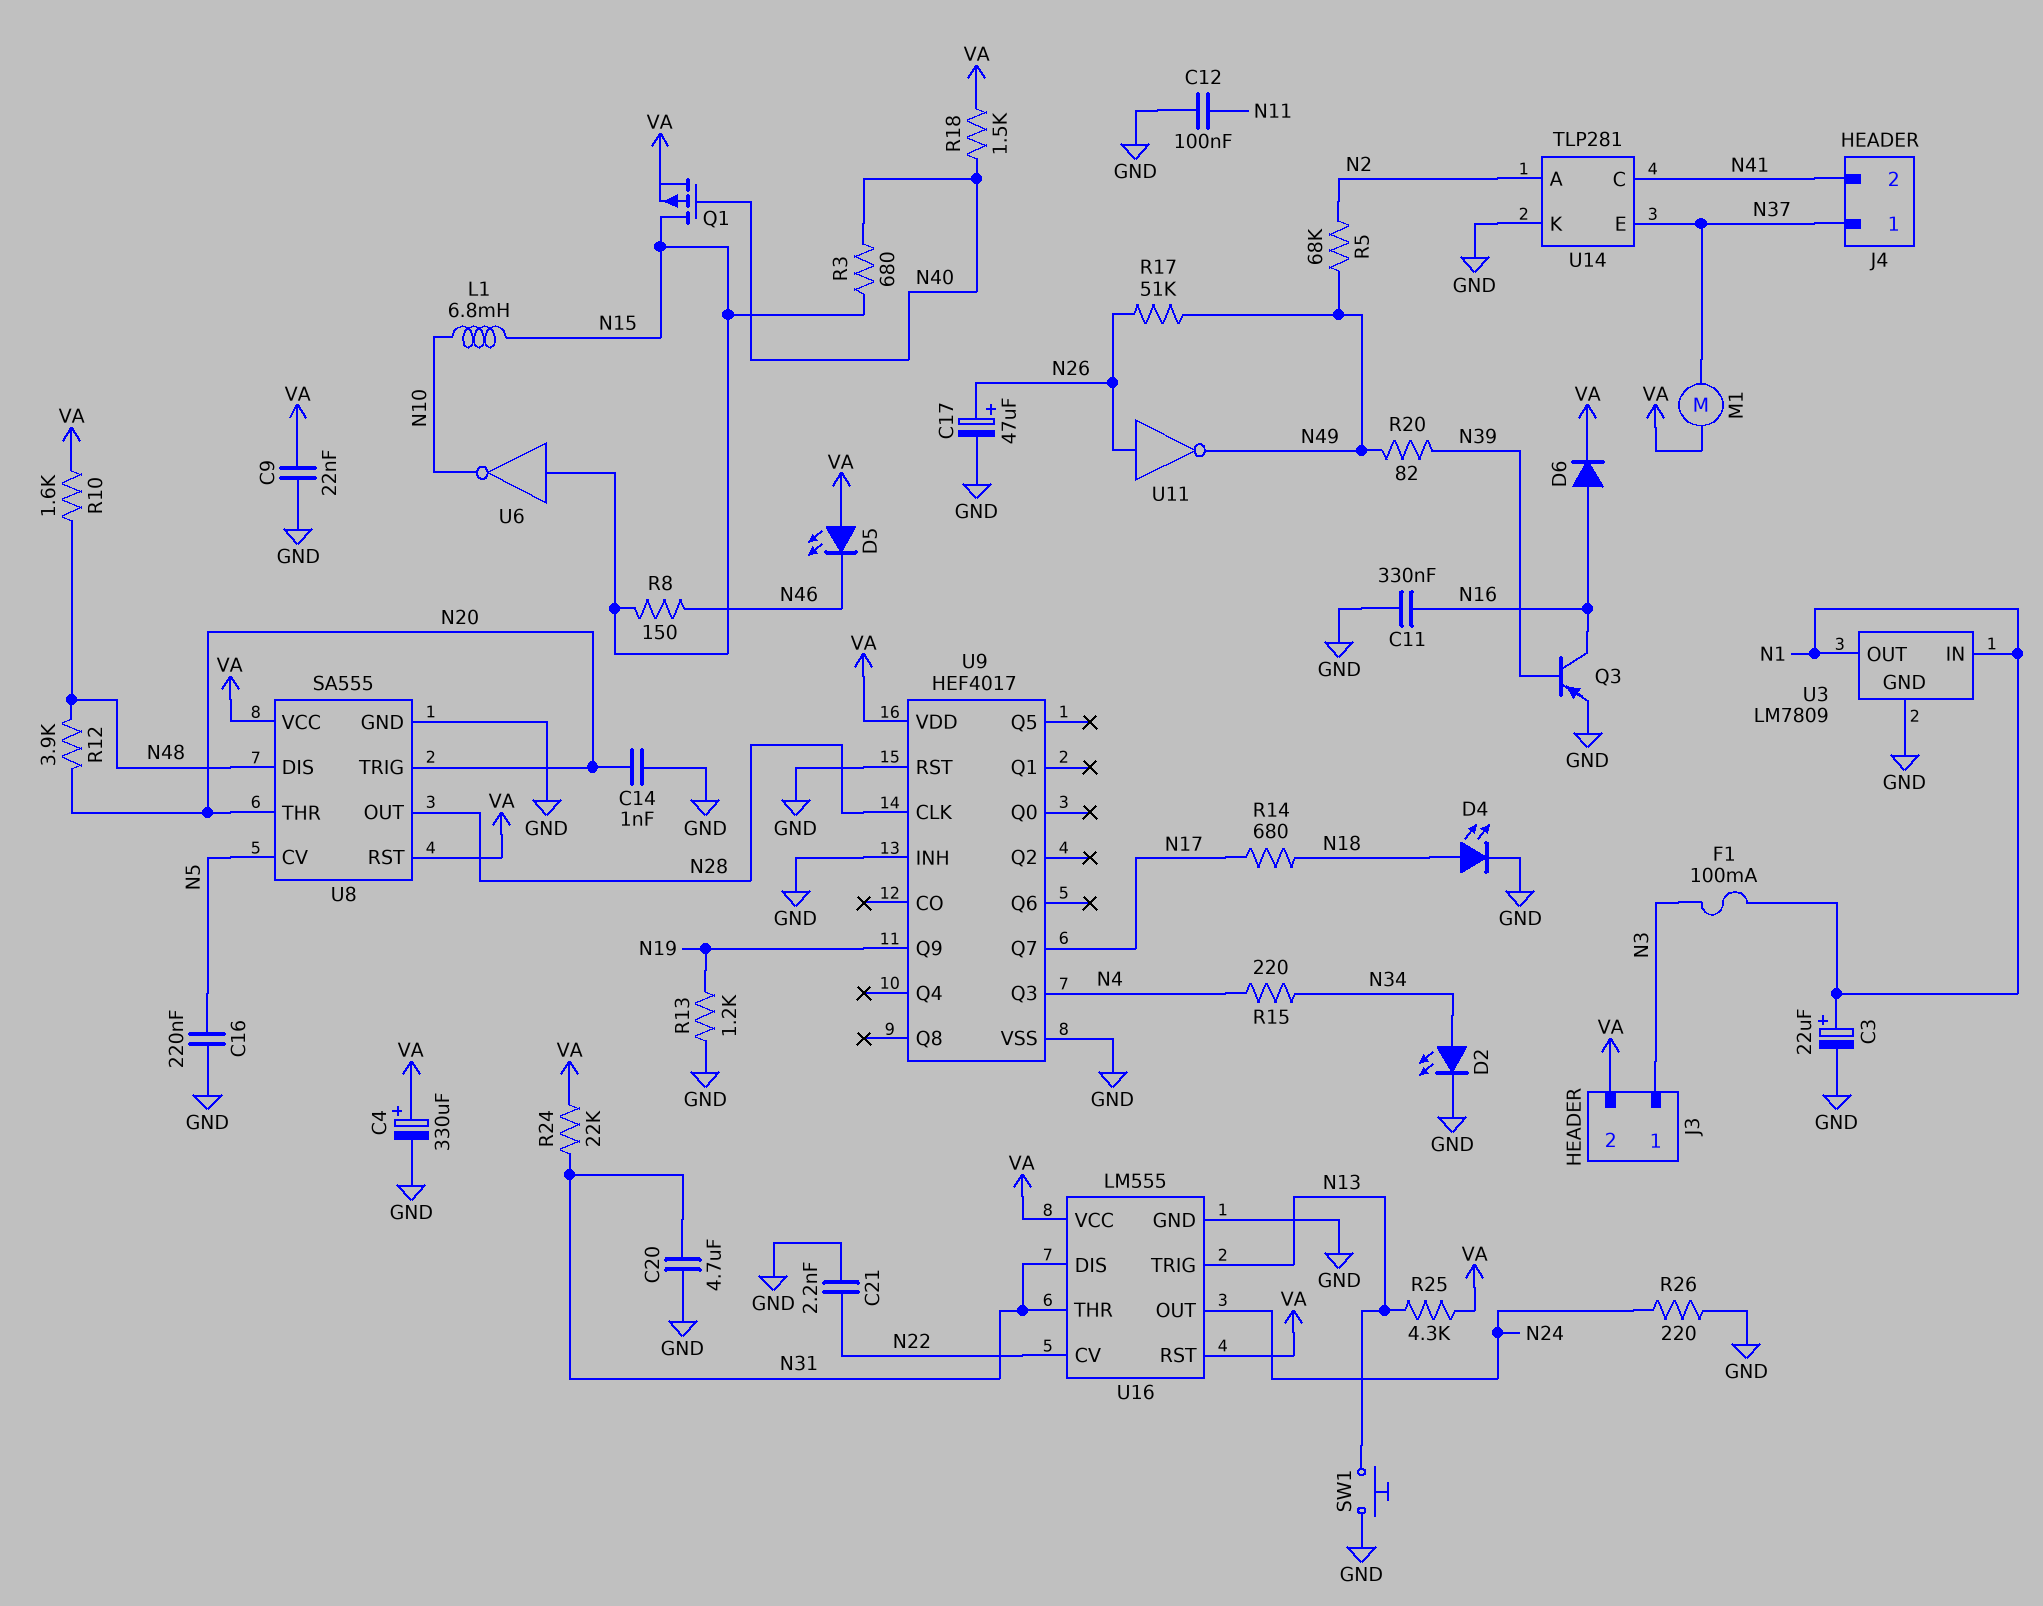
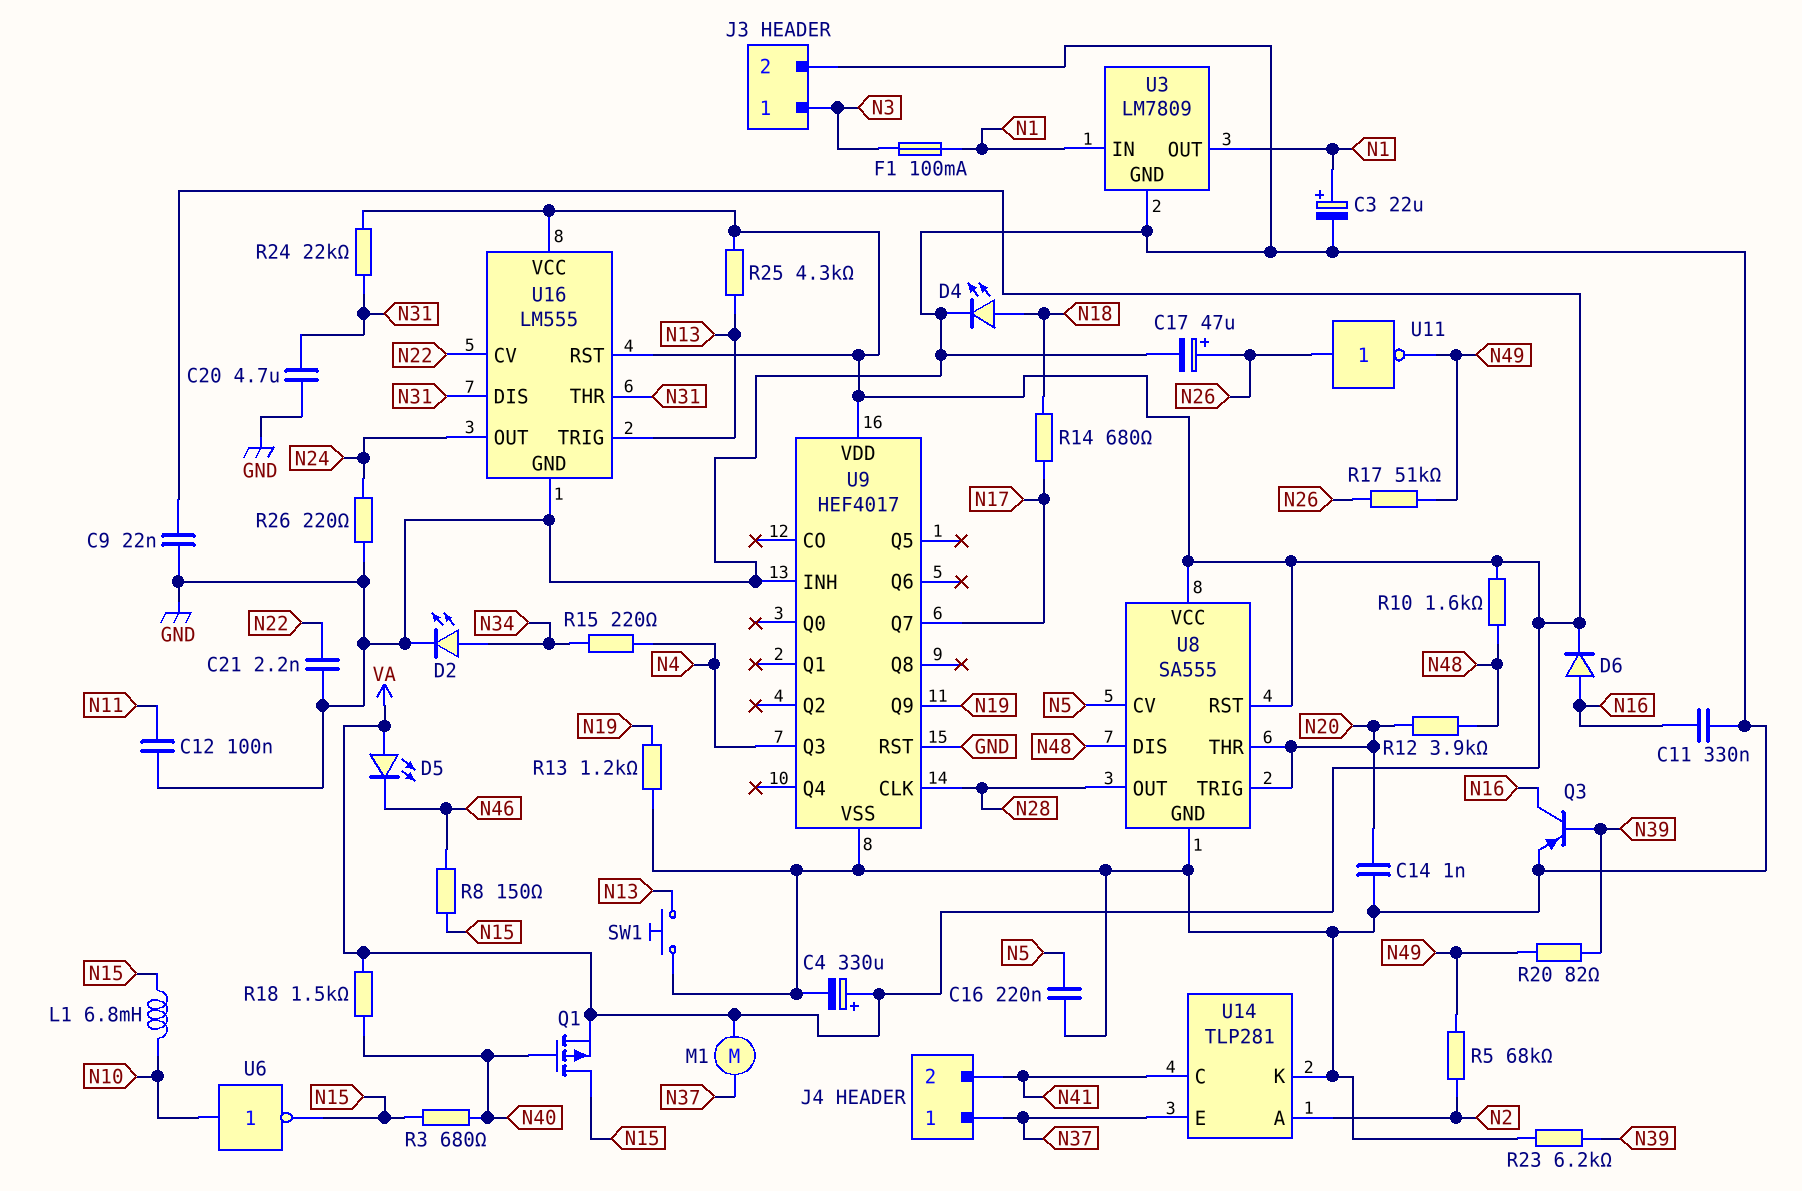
J3 pin 2: VA -> GND
R23: none -> 6.2k (GND, N39)
U6: NOT (in N15, out N10) -> NOT (in N10, out N15)

